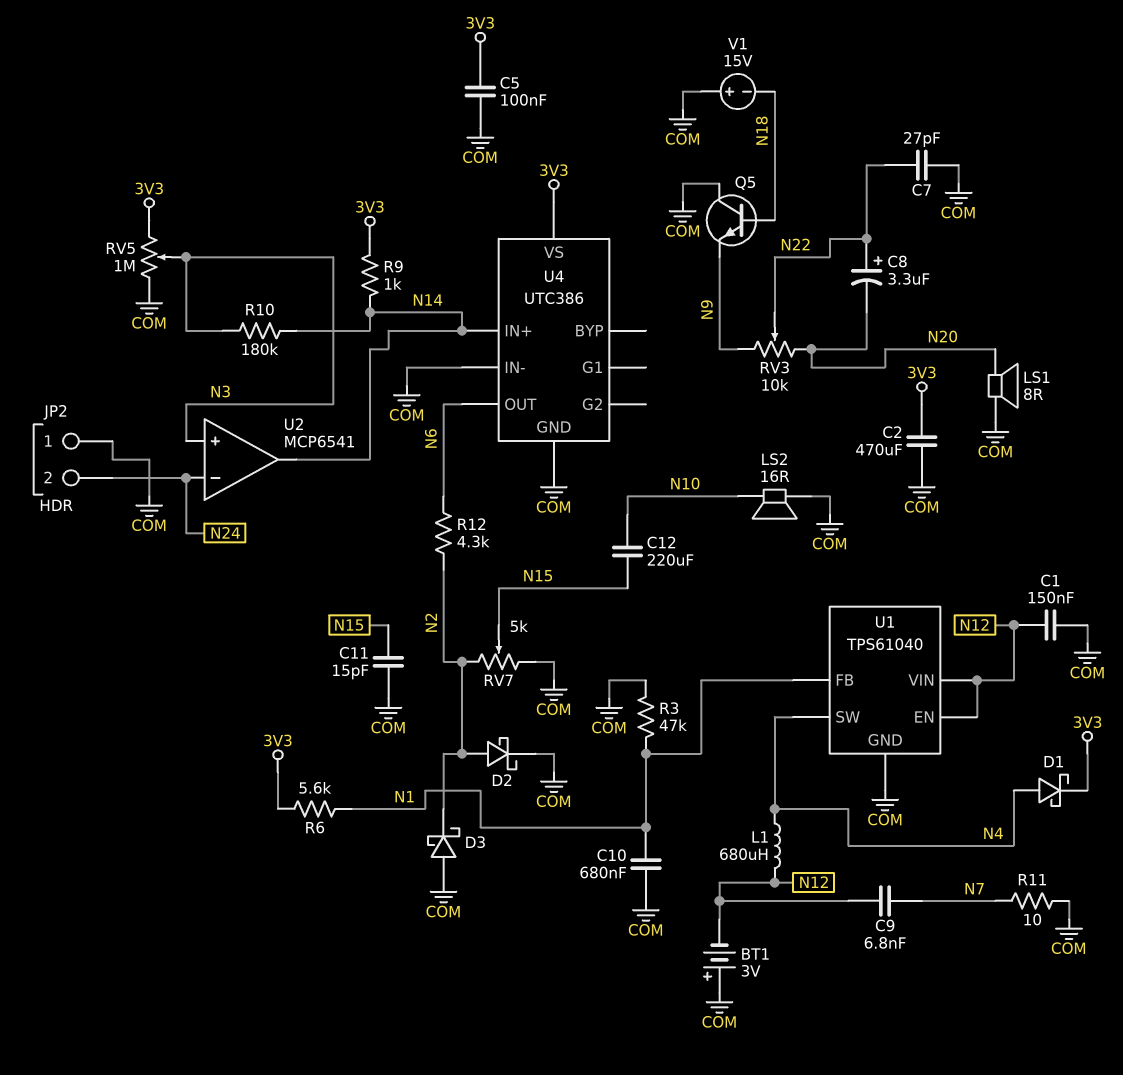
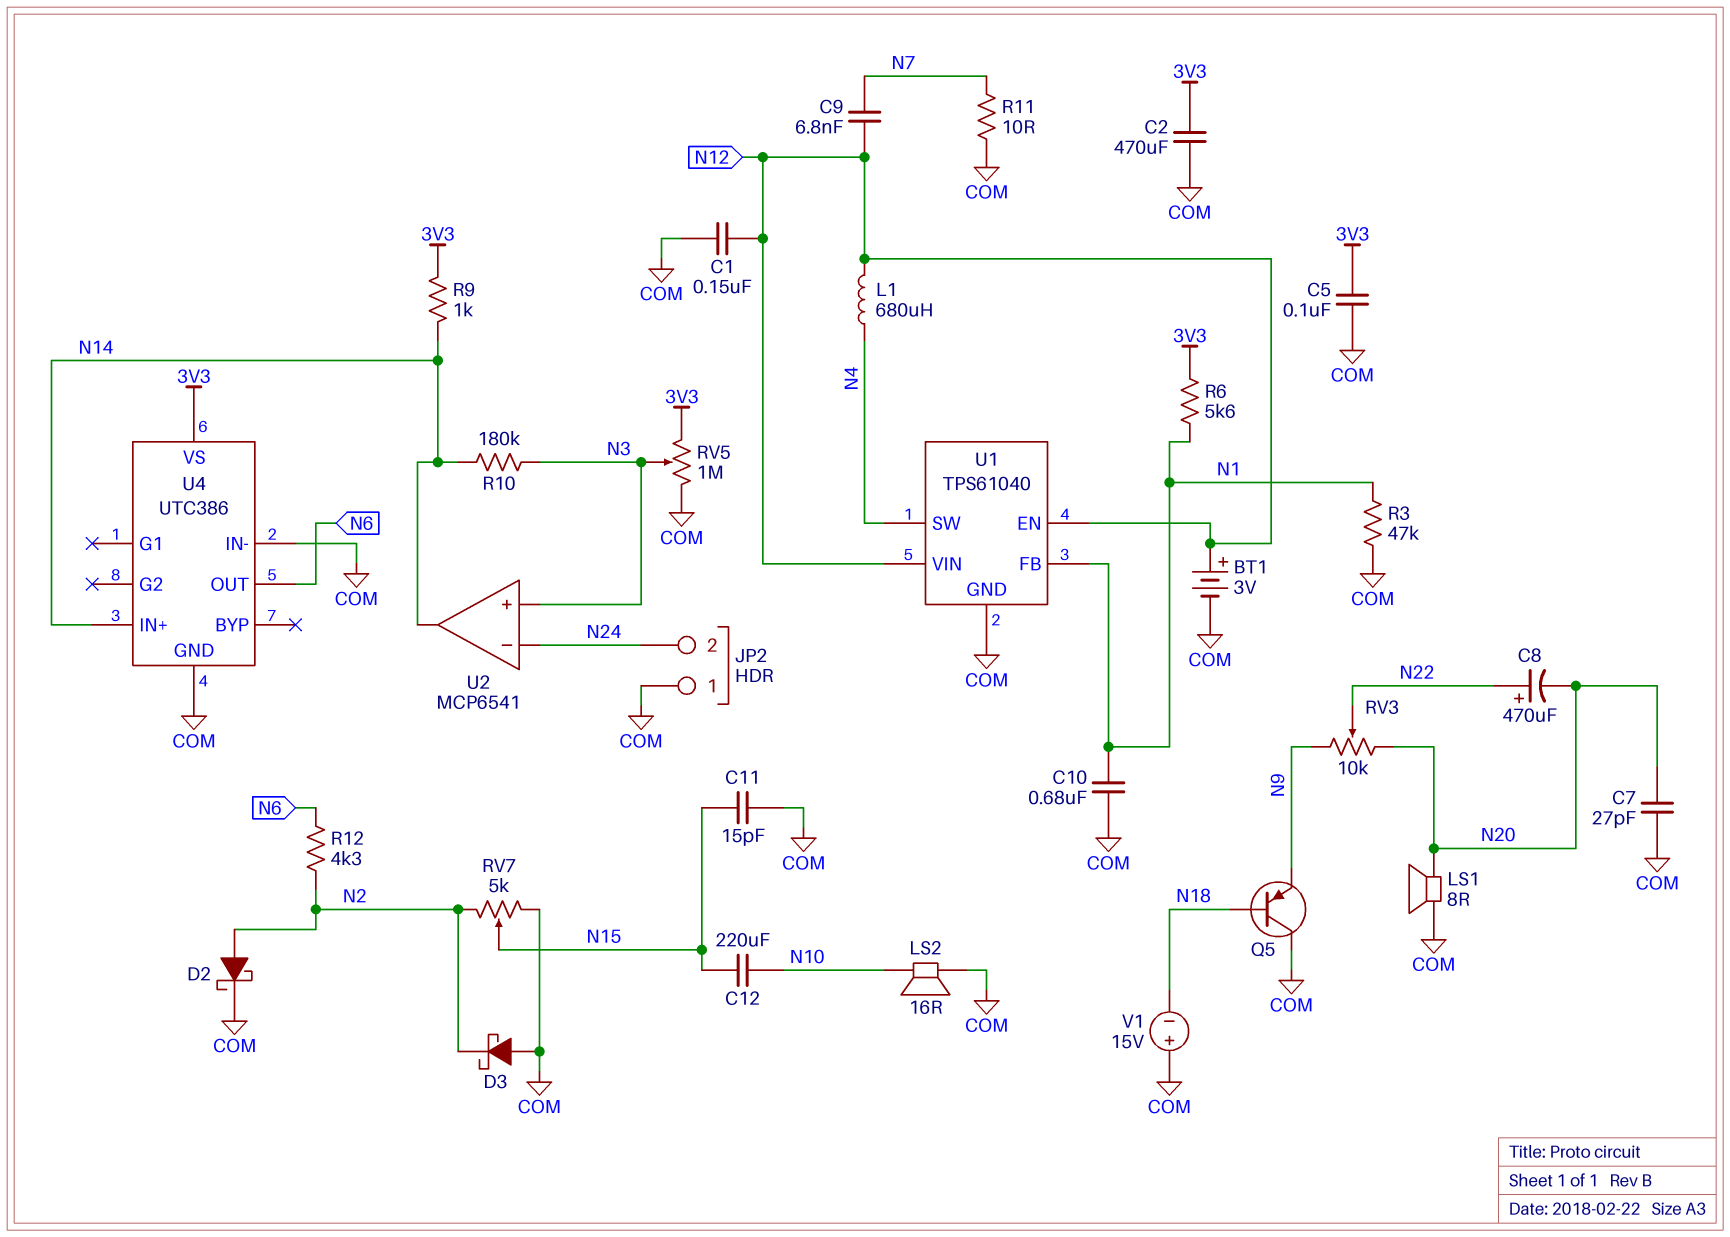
BT1: 3V (plus COM, minus N12) -> 3V (plus N12, minus COM)
C7: 27pF (COM, N22) -> 27pF (COM, N20)
C8: 3.3uF (plus N22, minus N20) -> 470uF (plus N22, minus N20)
D1: schottky (A N4, K 3V3) -> none
Q5: NPN (B N18, C COM, E N9) -> PNP (B N18, C COM, E N9)

